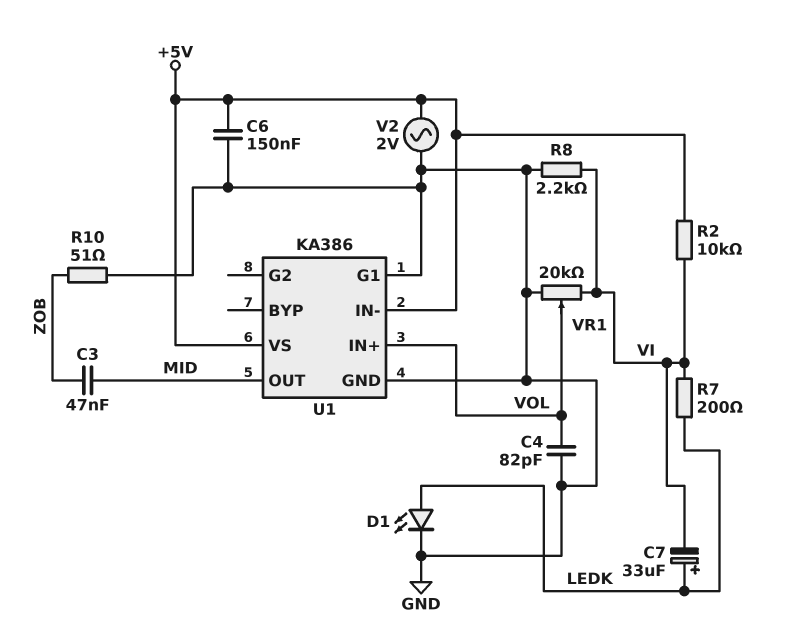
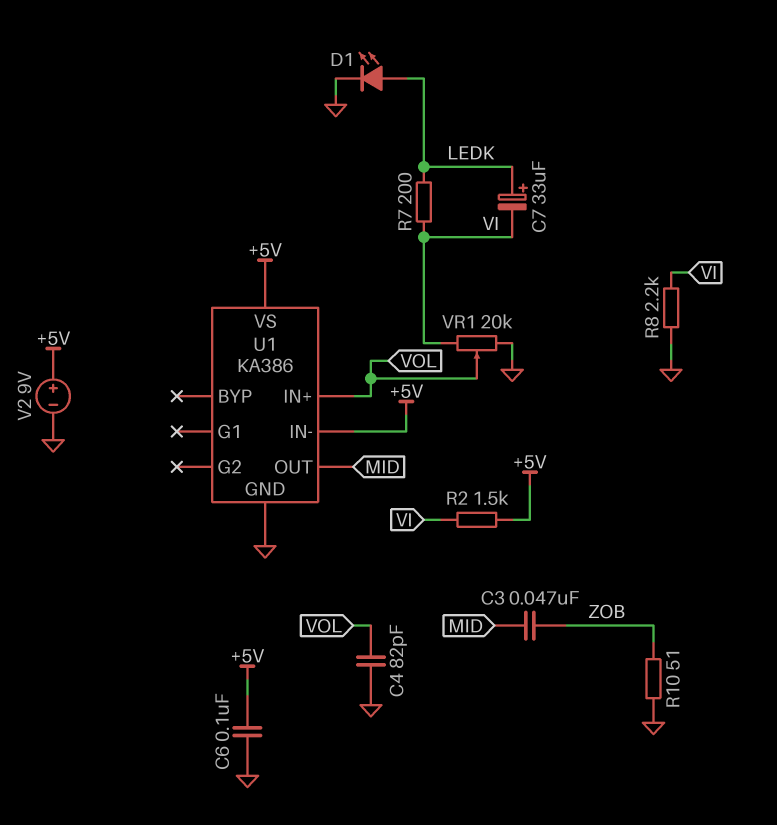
C6: 150nF (+5V, GND) -> 100nF (+5V, GND)
R2: 10k (+5V, VI) -> 1.5k (+5V, VI)
U1 pin G1: GND -> none
V2: AC 2V (+5V, GND) -> 9V (plus +5V, minus GND)

